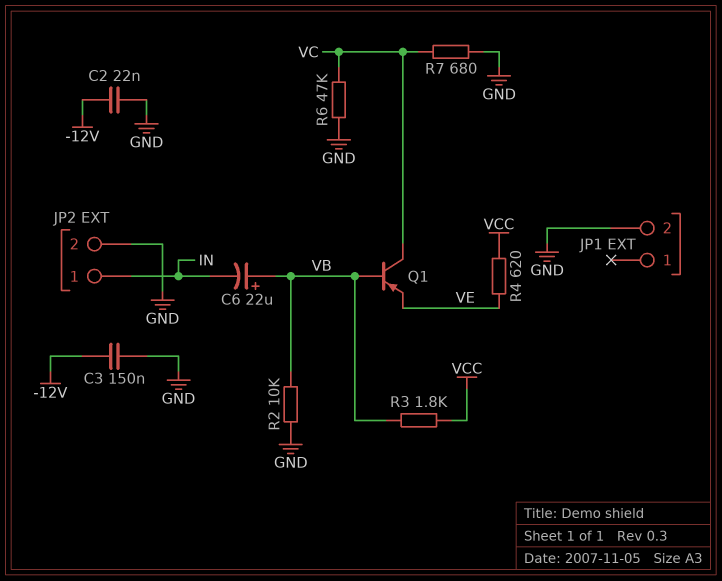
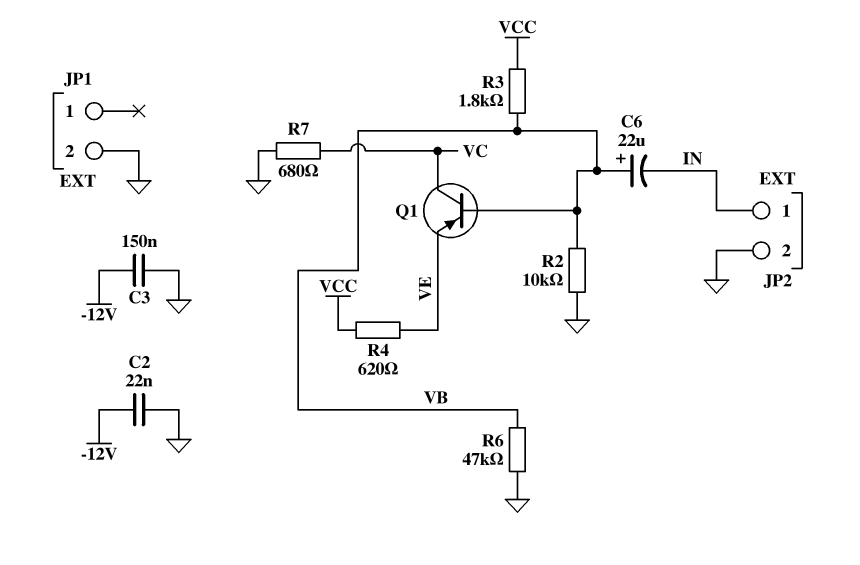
R6: 47k (GND, VC) -> 47k (GND, VB)

